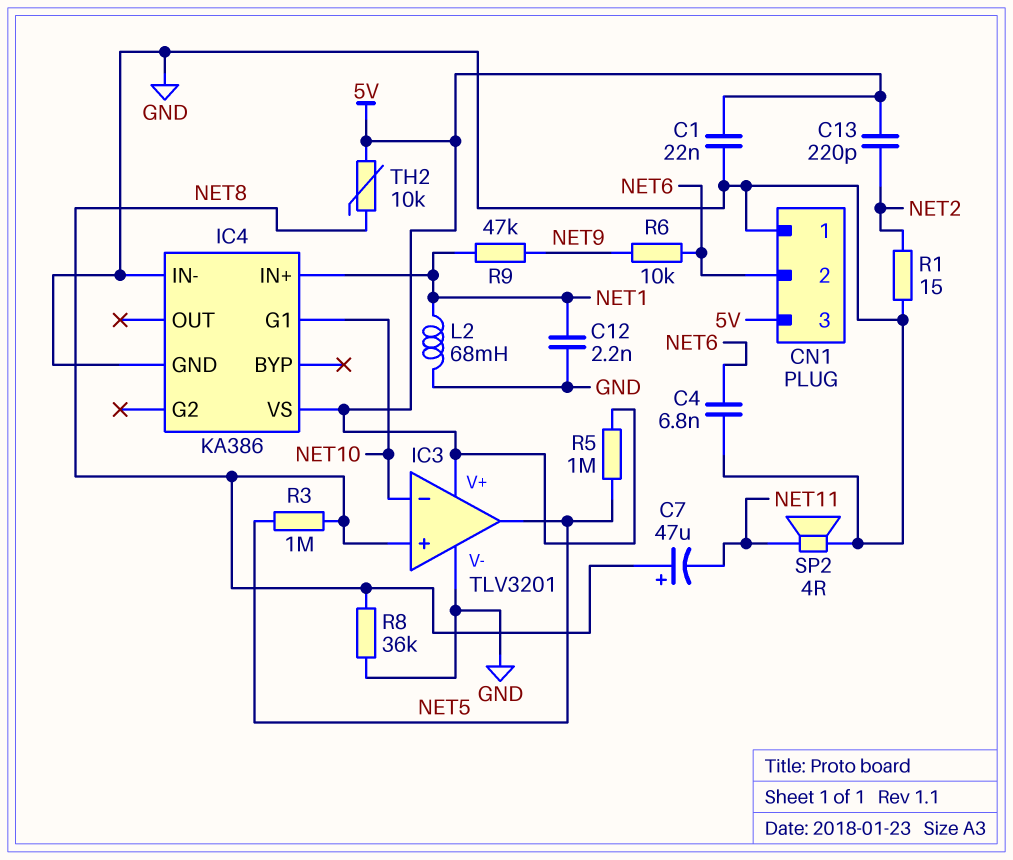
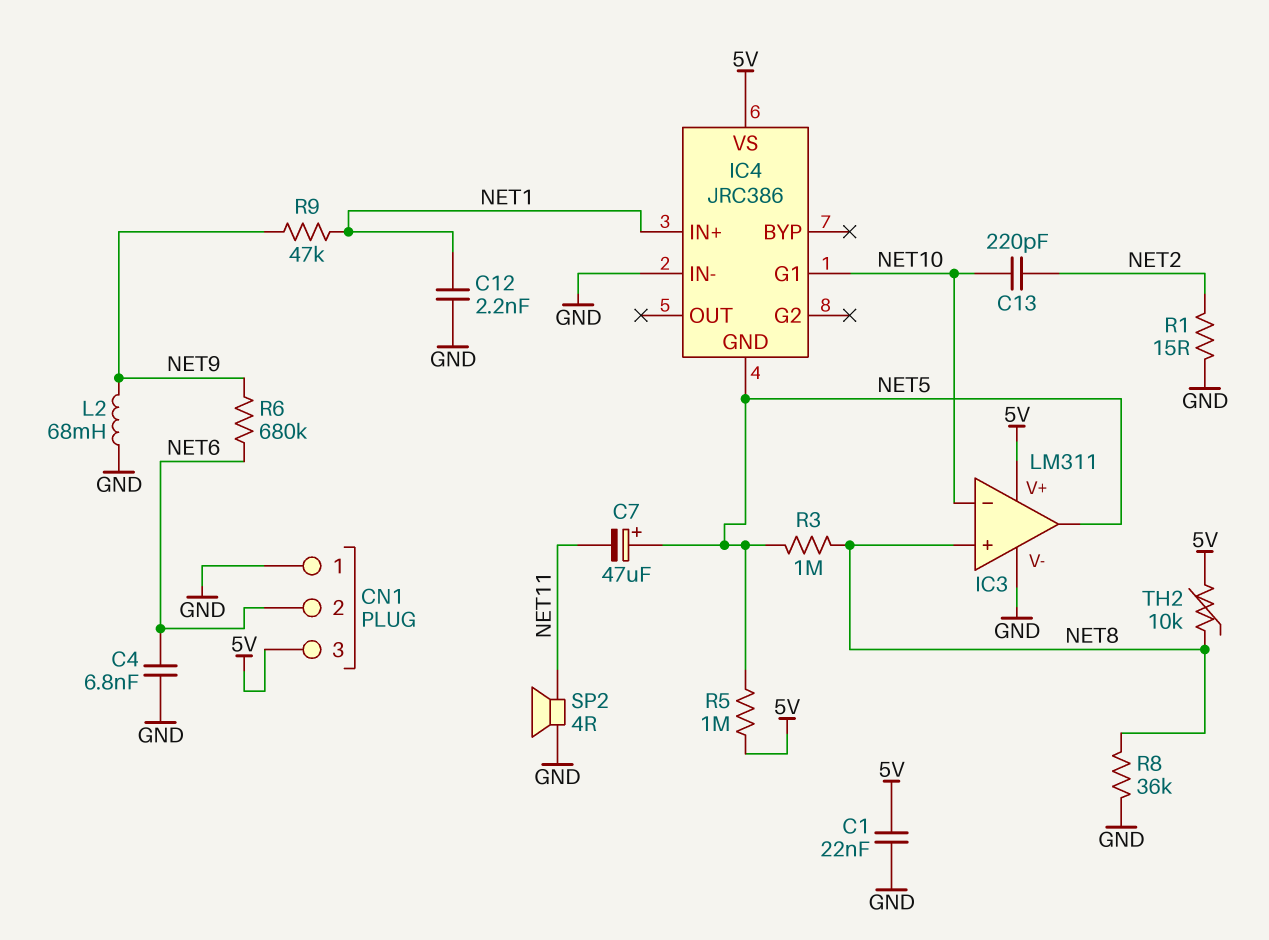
C7: 47uF (plus NET8, minus NET11) -> 47uF (plus NET5, minus NET11)
C13: 220pF (5V, NET2) -> 220pF (NET2, NET10)
IC3: TLV3201 -> LM311
IC4: KA386 -> JRC386
IC4 pin GND: GND -> NET5
L2: 68mH (GND, NET1) -> 68mH (GND, NET9)
R6: 10k (NET6, NET9) -> 680k (NET6, NET9)

